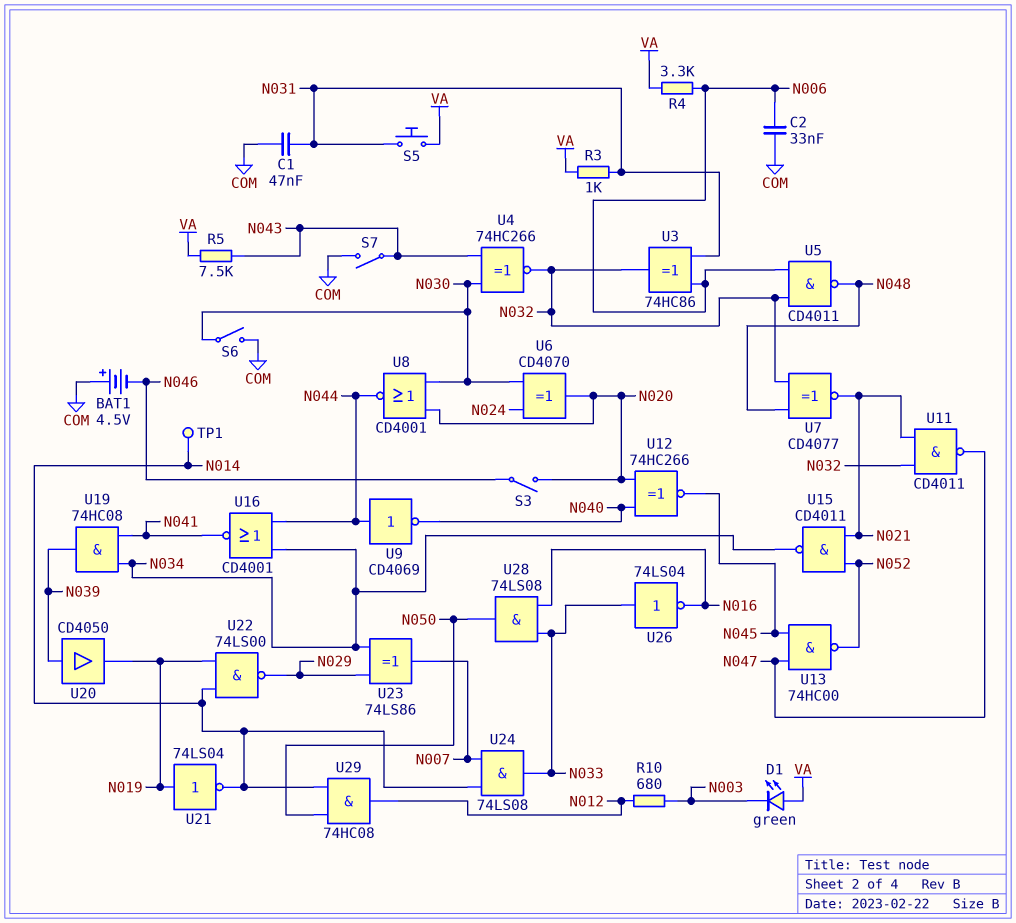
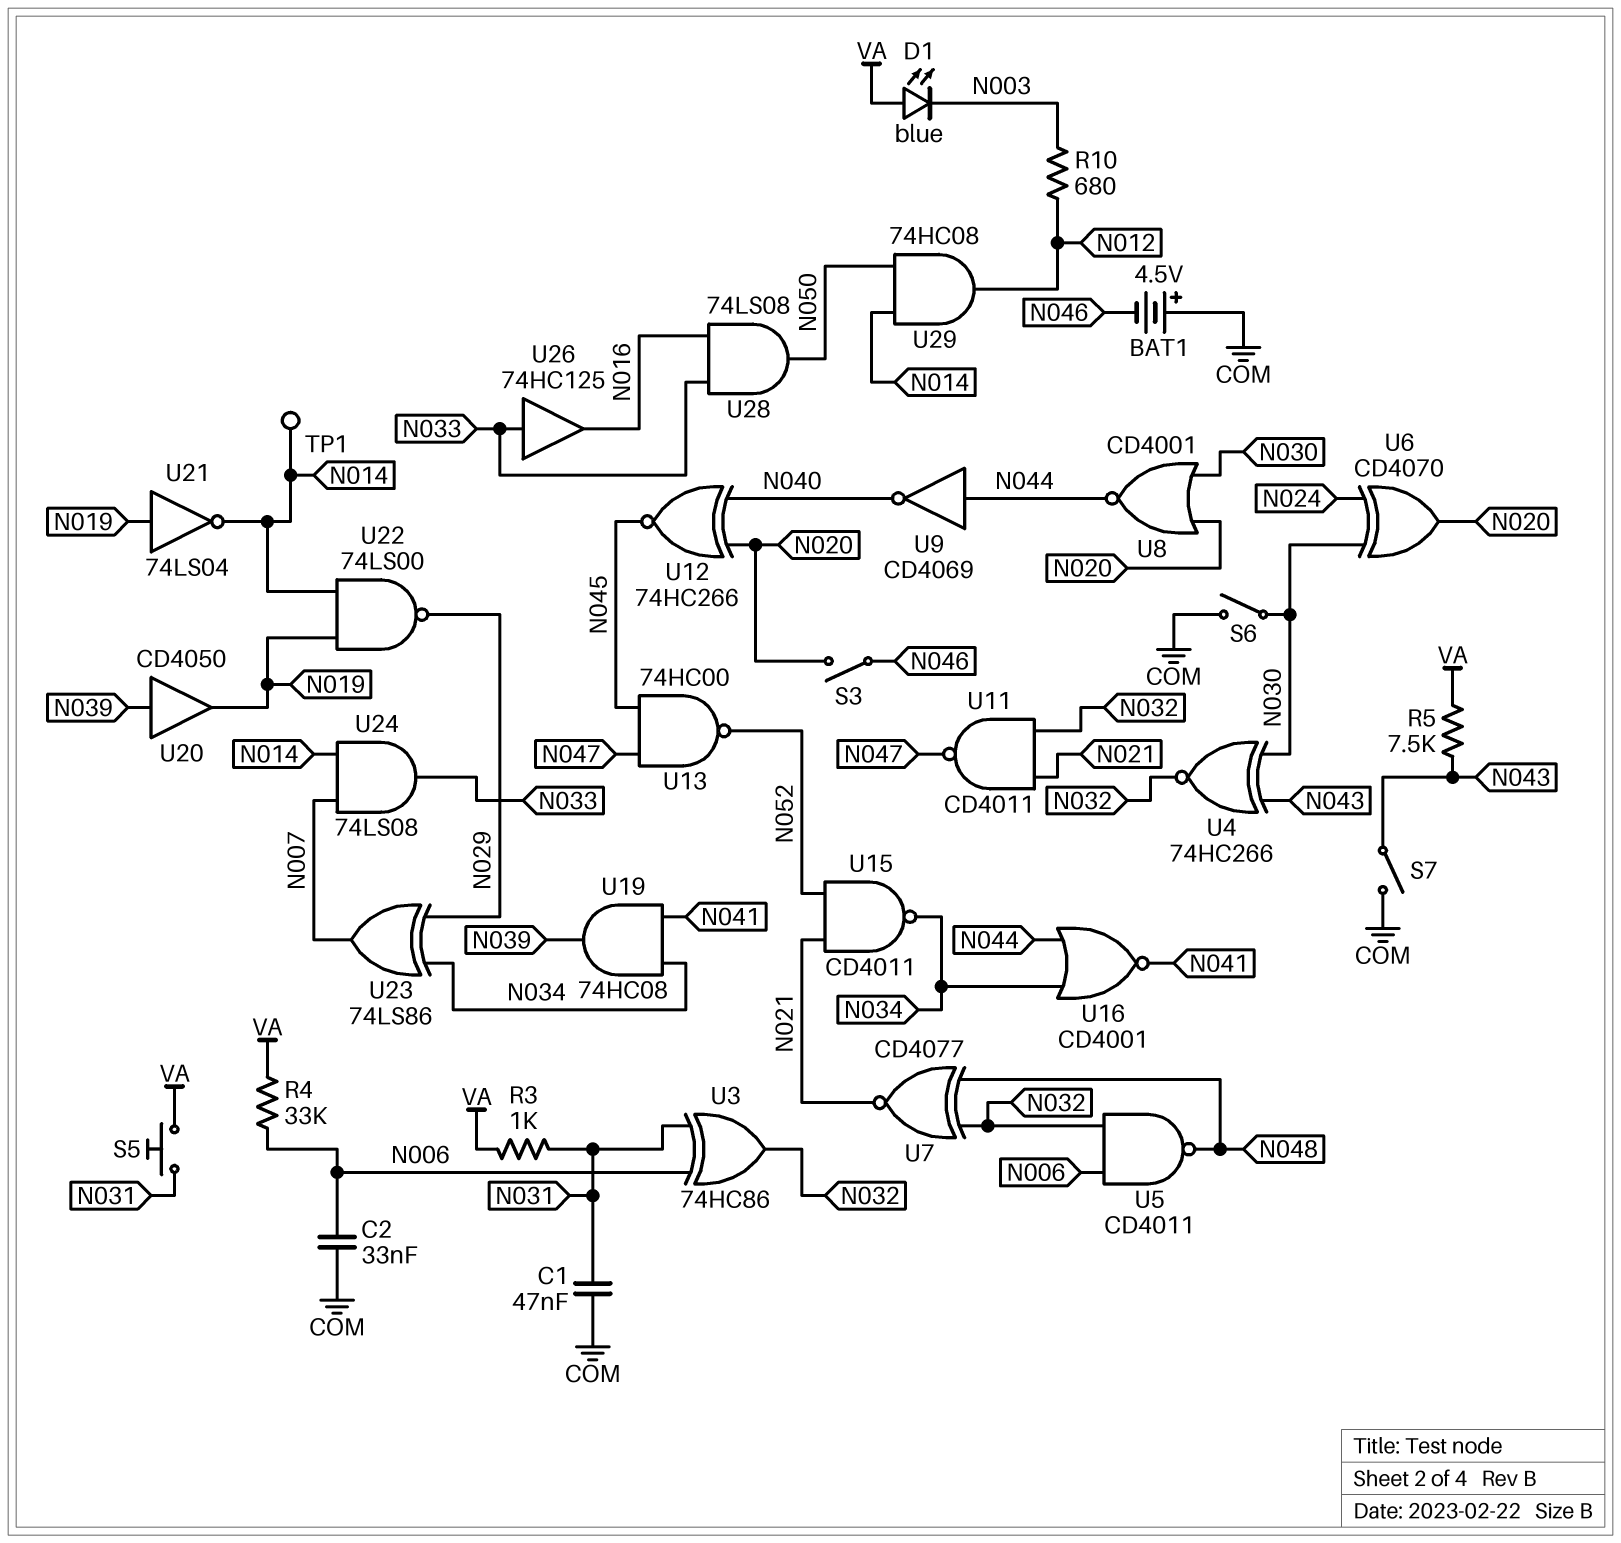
D1: LED green (A VA, K N003) -> LED blue (A VA, K N003)
R4: 3.3k (N006, VA) -> 33k (N006, VA)
U26: NOT 74LS04 (in N033, out N016) -> buffer 74HC125 (in N033, out N016)

